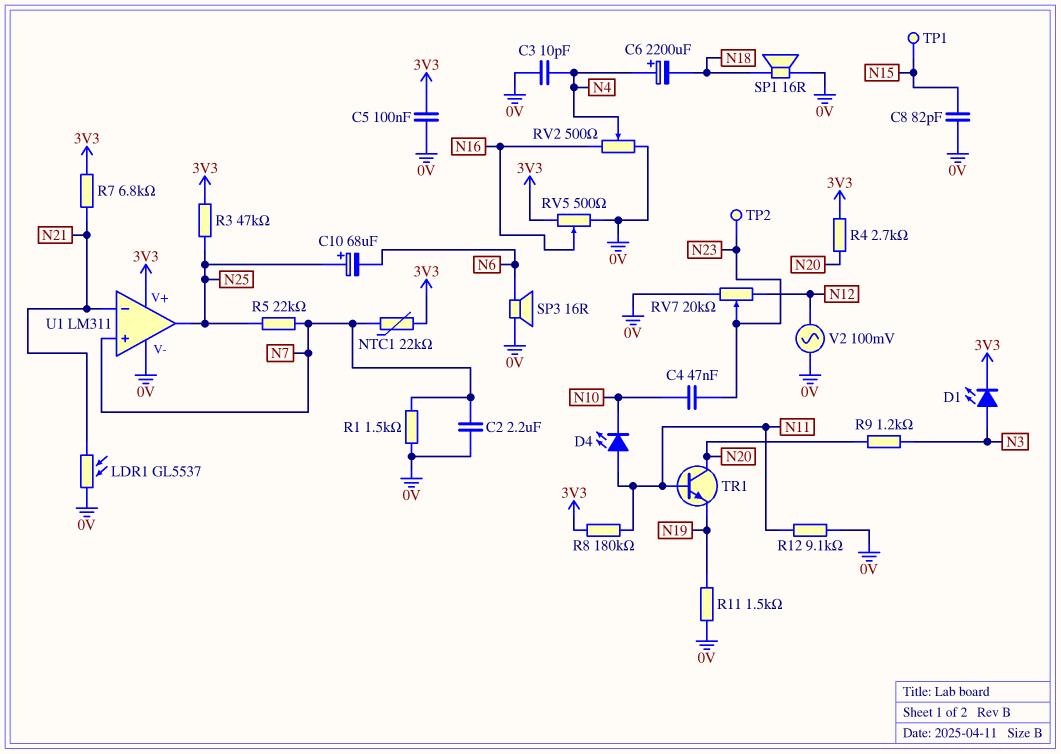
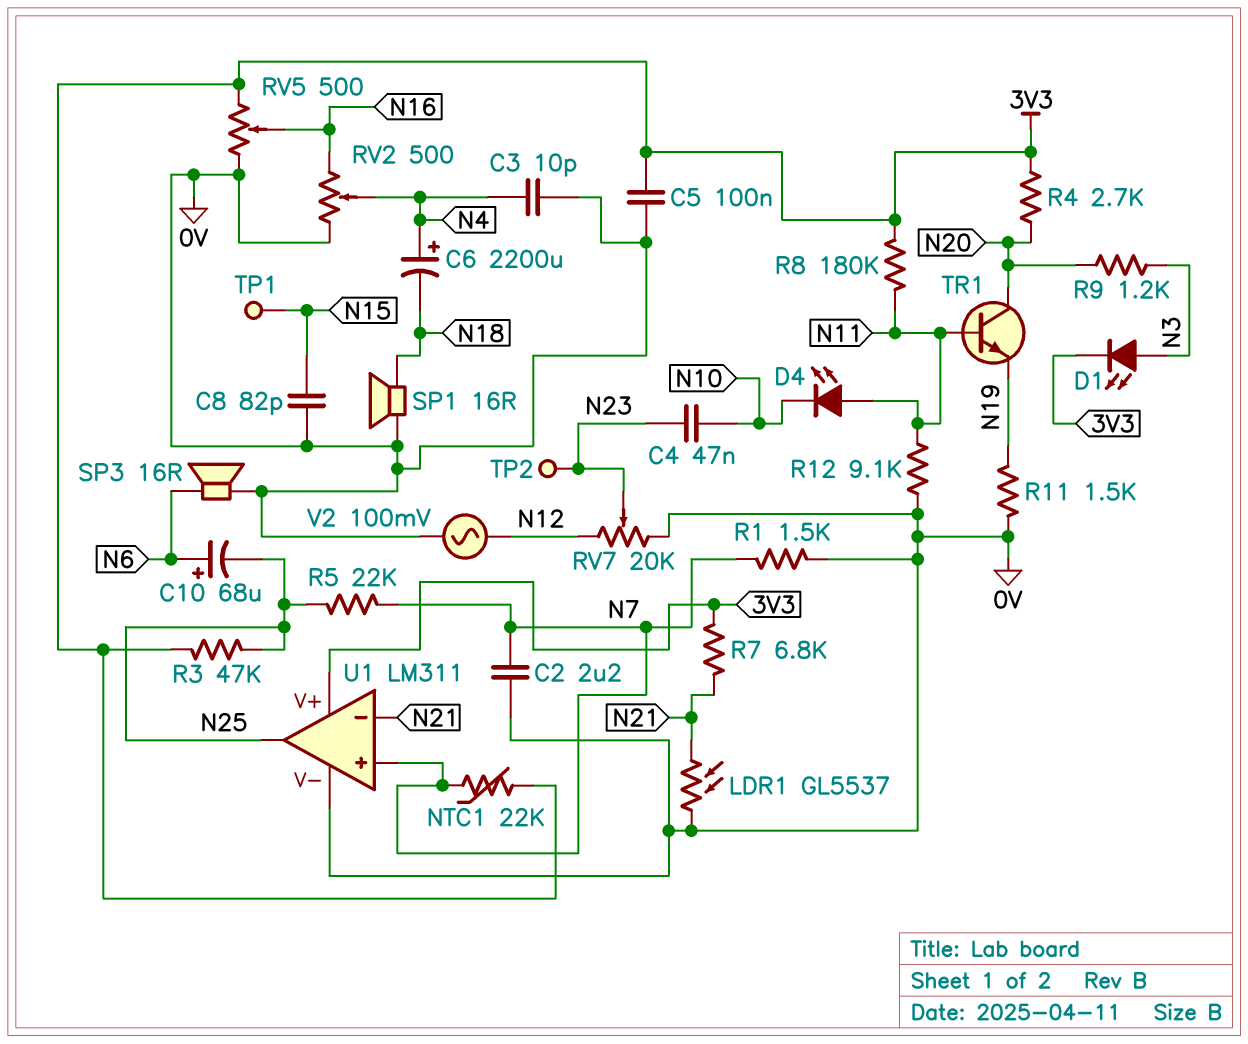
C10: 68uF (plus N25, minus N6) -> 68uF (plus N6, minus N25)

